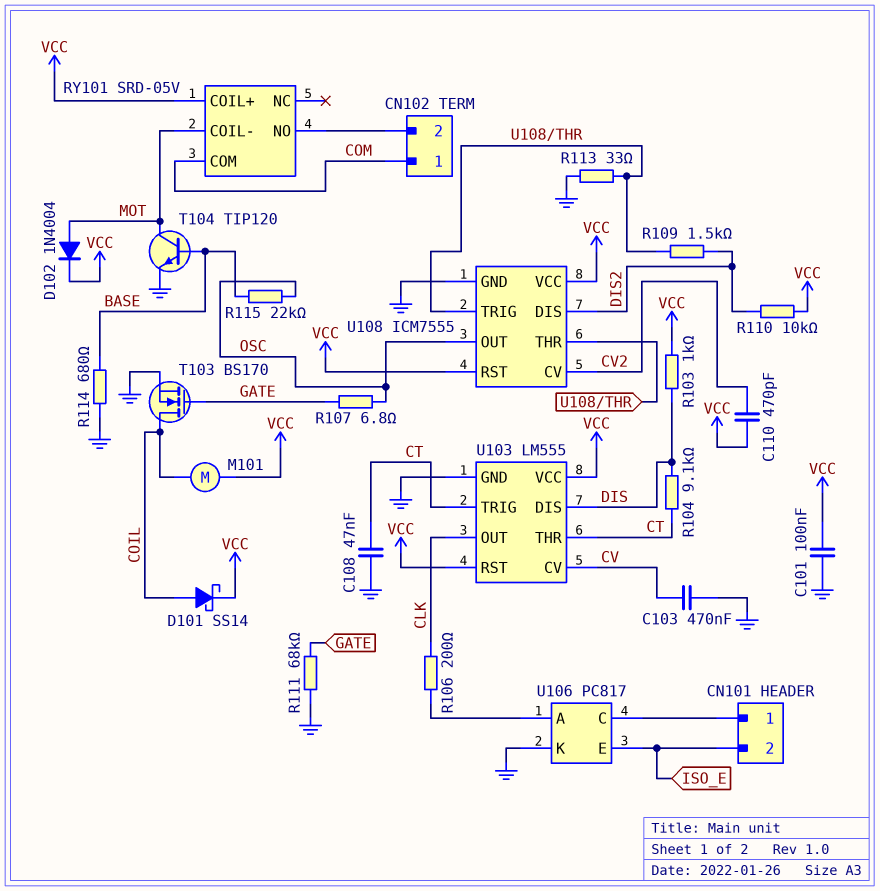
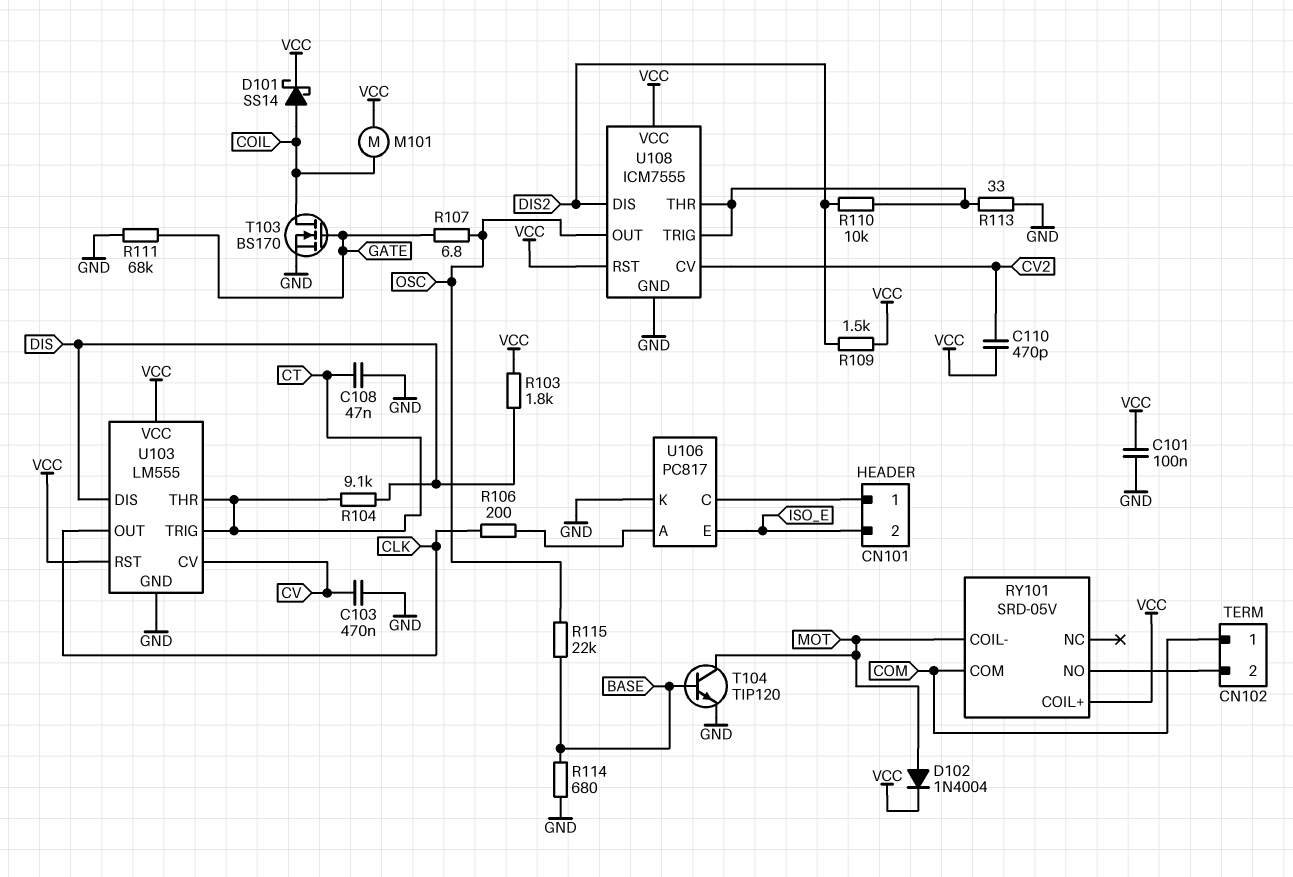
R103: 1k (DIS, VCC) -> 1.8k (DIS, VCC)
R109: 1.5k (DIS2, U108/THR) -> 1.5k (DIS2, VCC)
R110: 10k (DIS2, VCC) -> 10k (DIS2, U108/THR)

